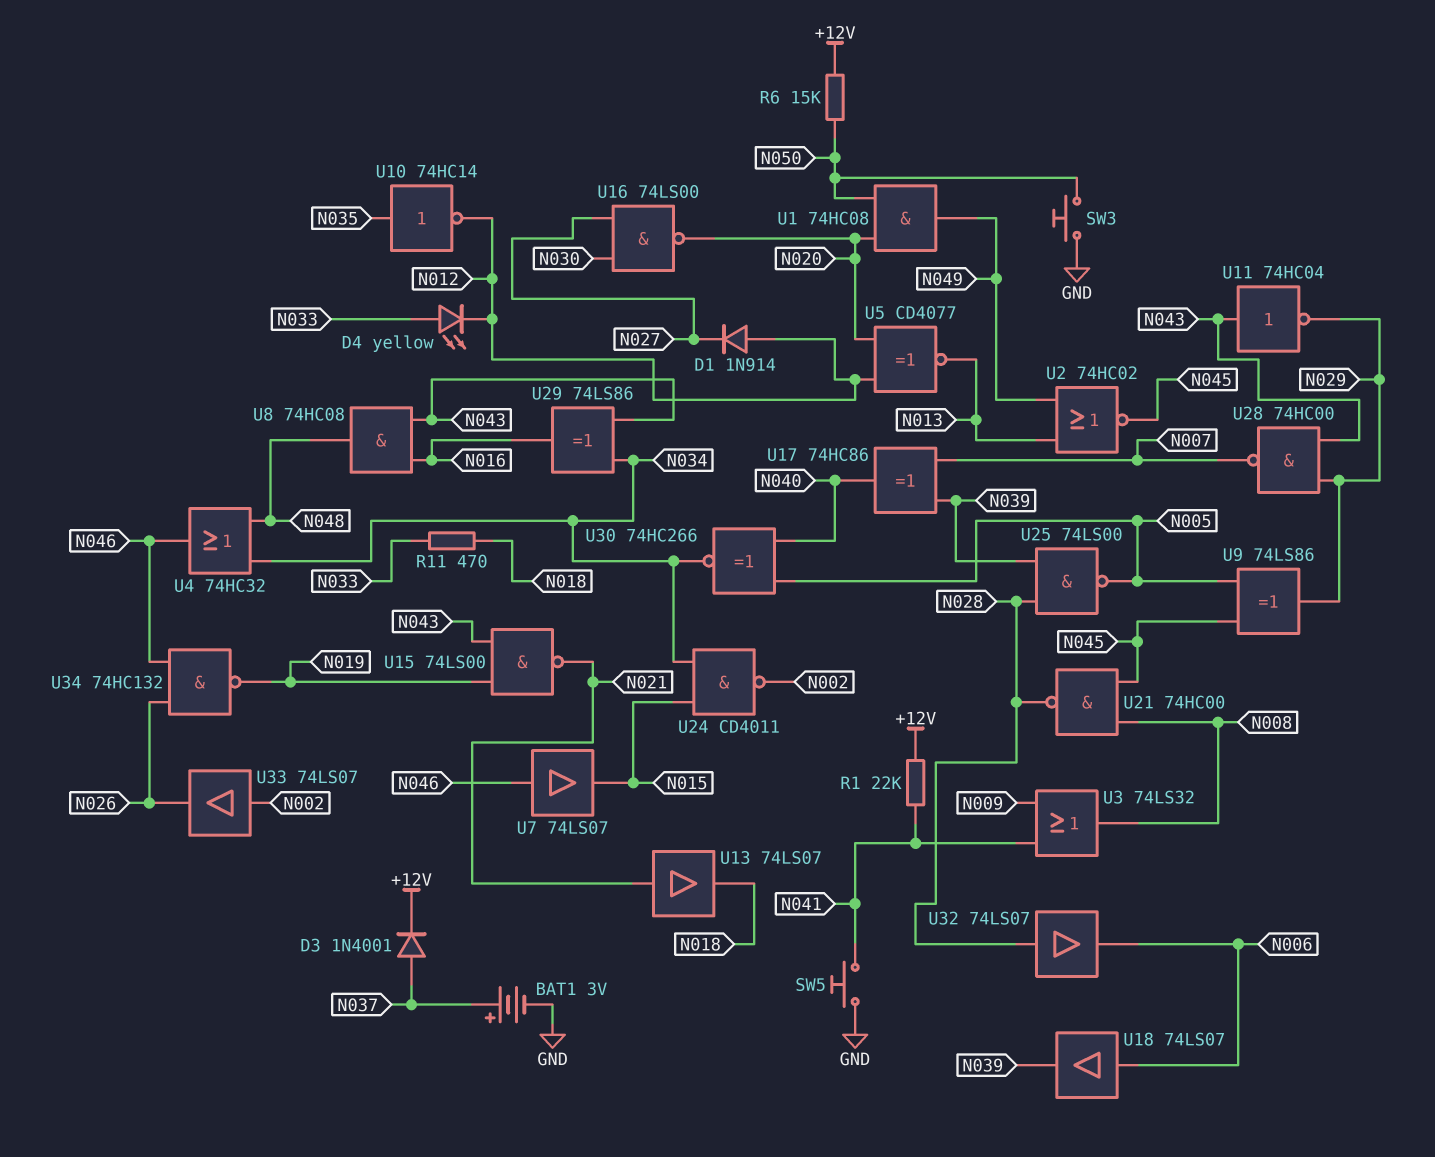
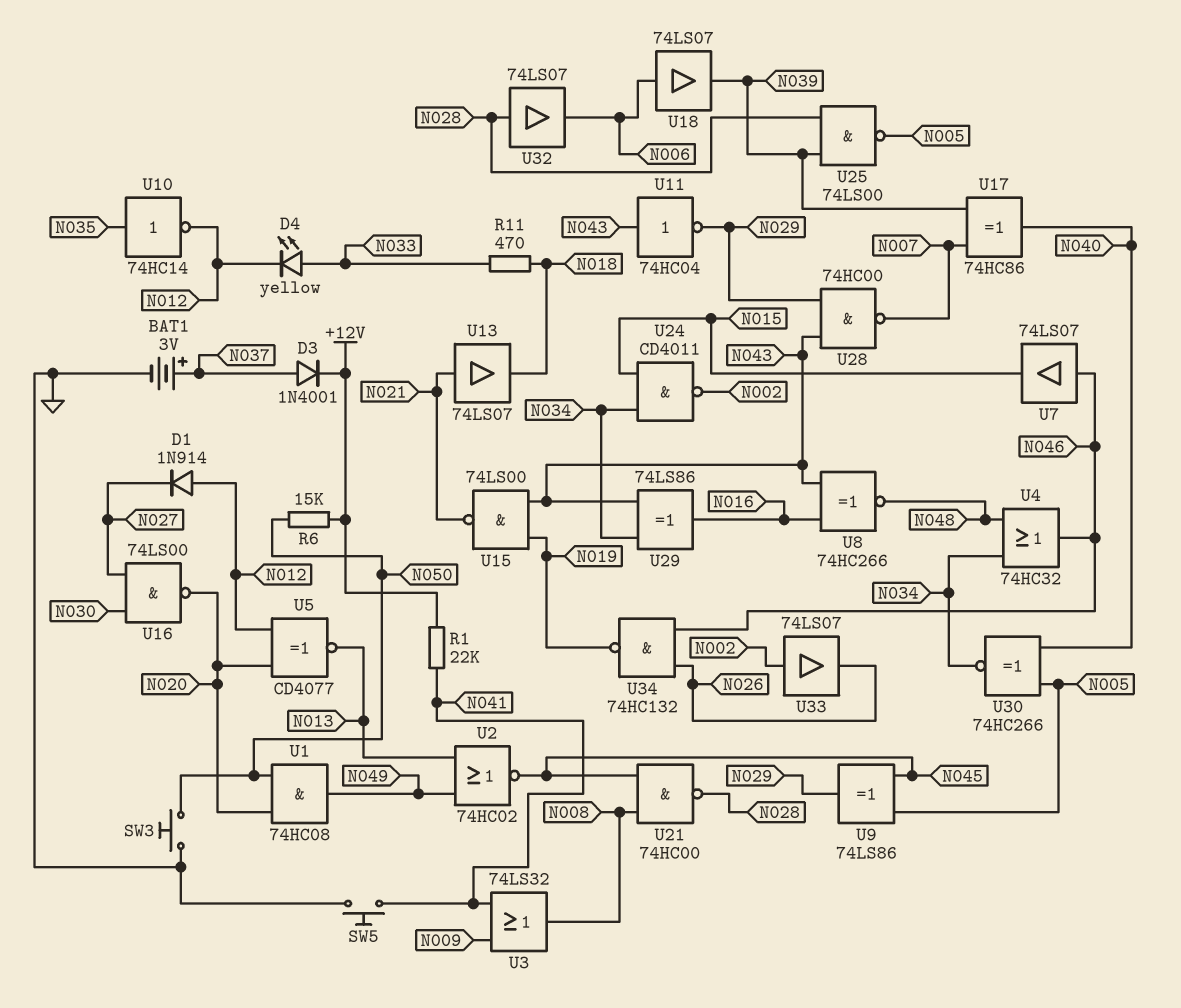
U8: AND 74HC08 (in N016, in N043, out N048) -> XNOR 74HC266 (in N016, in N043, out N048)

